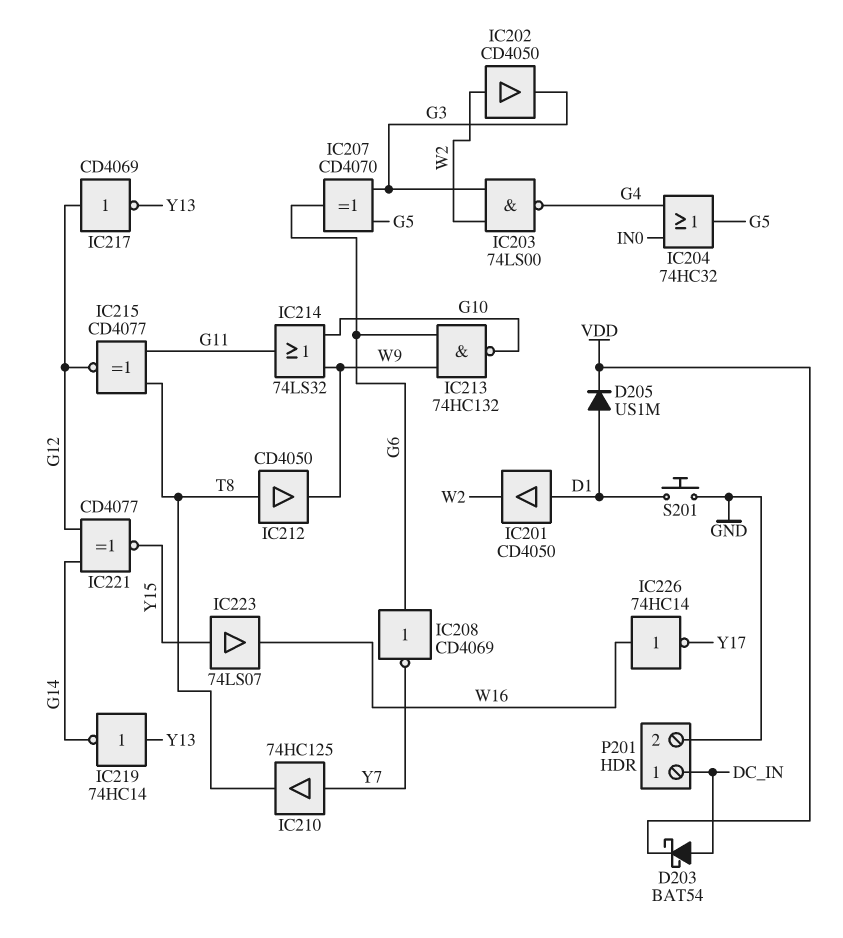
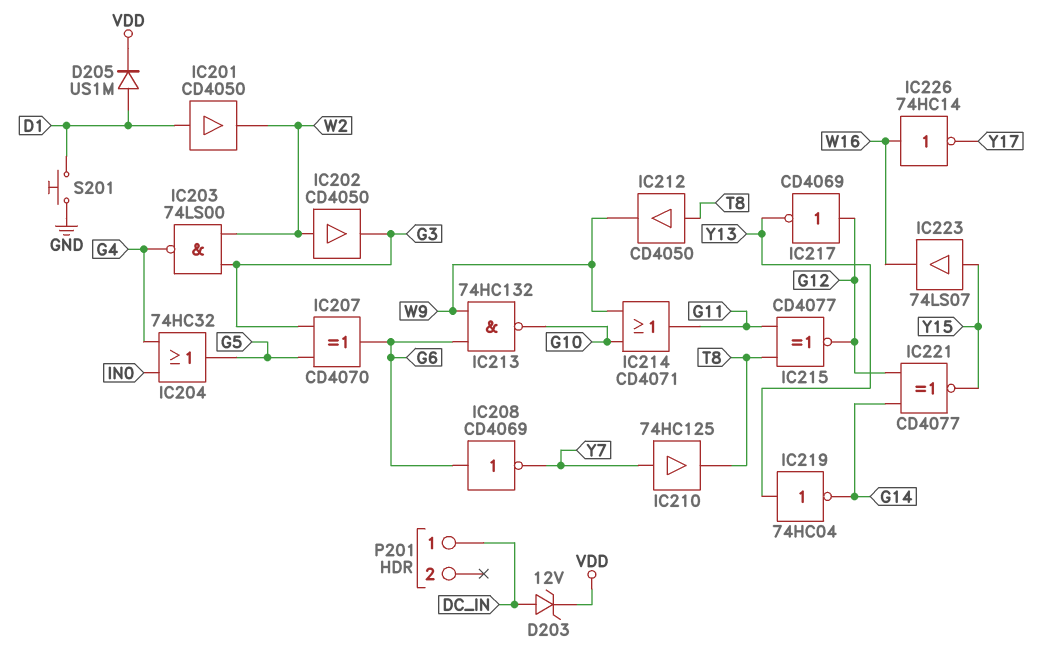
D203: schottky BAT54 (A DC_IN, K VDD) -> zener 12V (A DC_IN, K VDD)
IC214: OR 74LS32 (in G10, in W9, out G11) -> OR CD4071 (in G10, in W9, out G11)
IC219: NOT 74HC14 (in Y13, out G14) -> NOT 74HC04 (in Y13, out G14)
P201 pin 2: GND -> none

